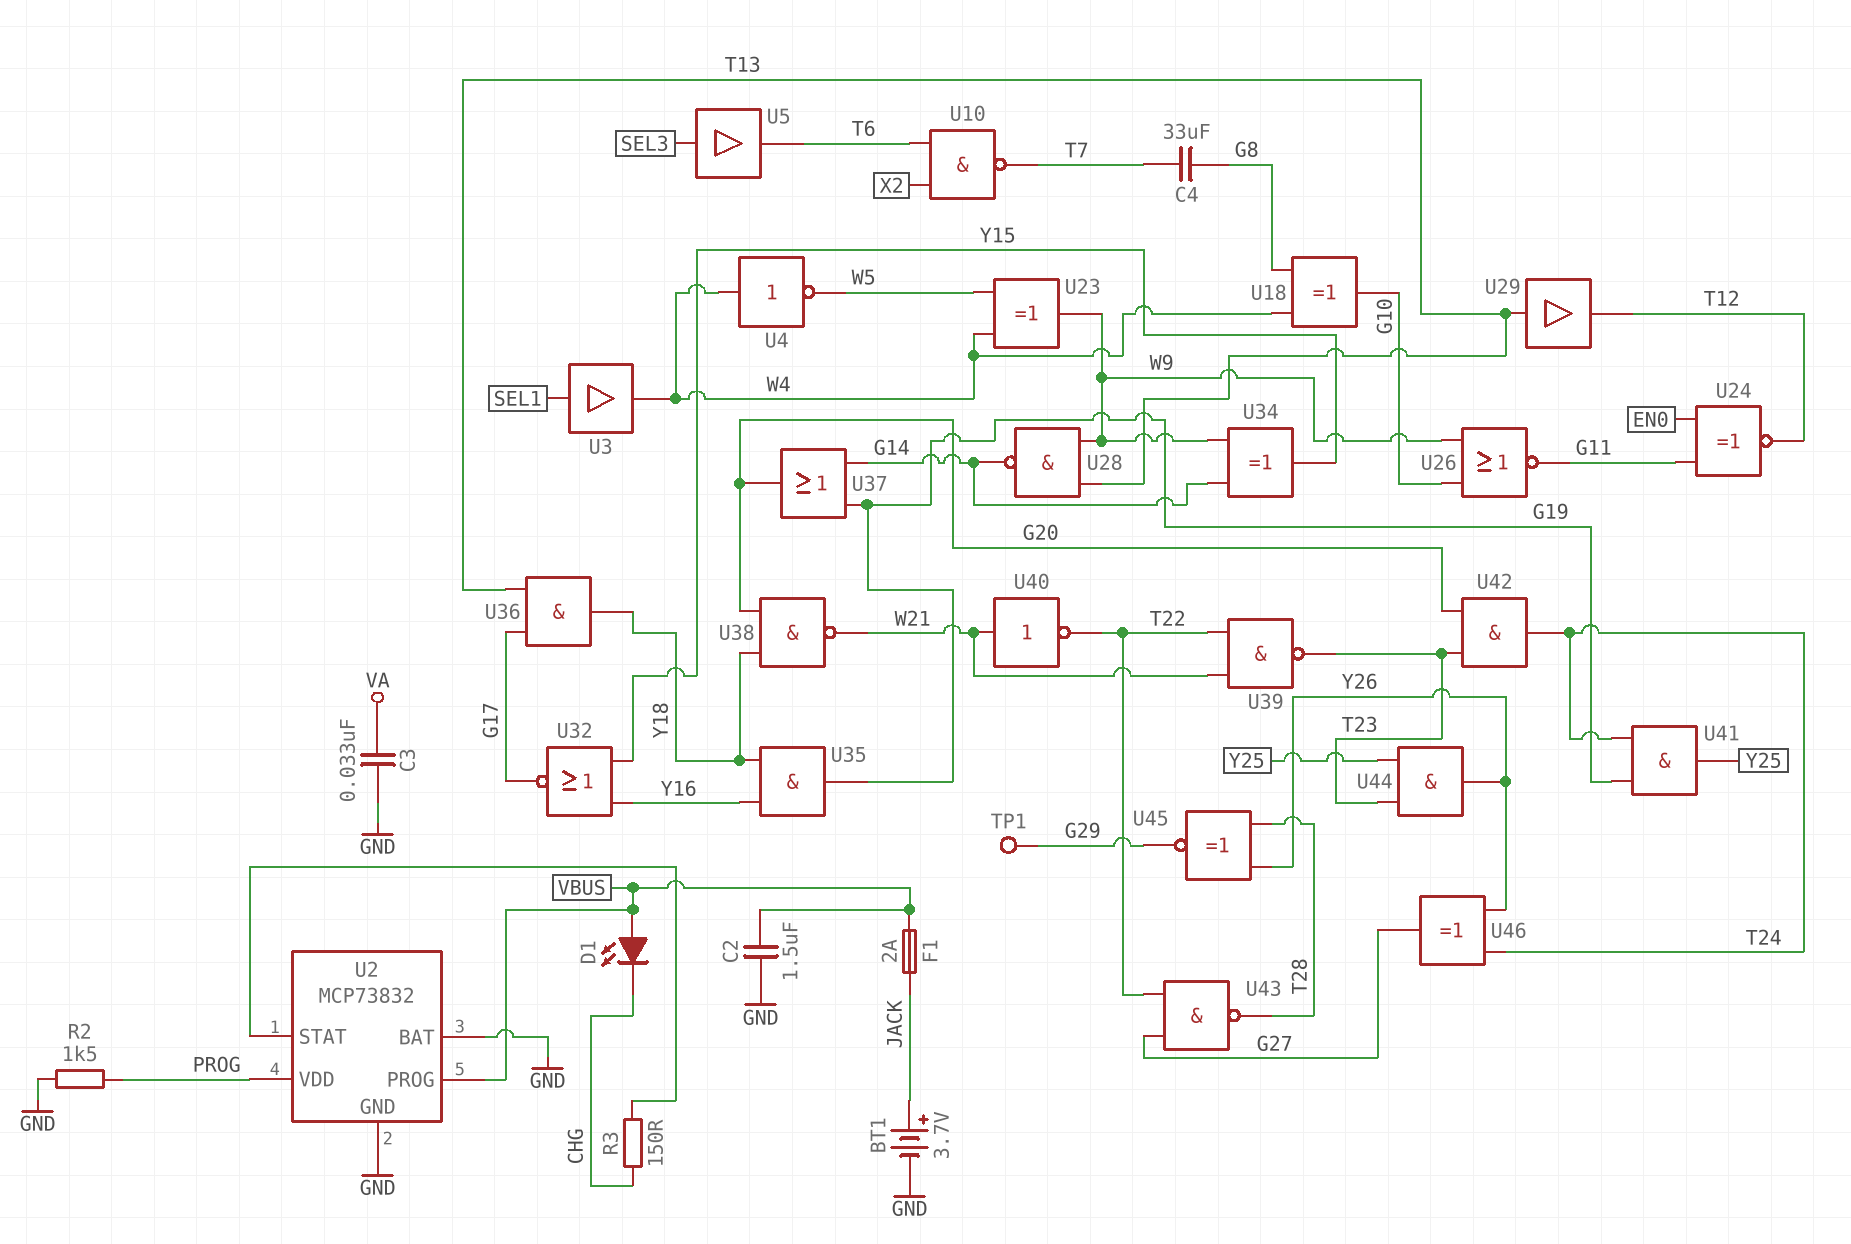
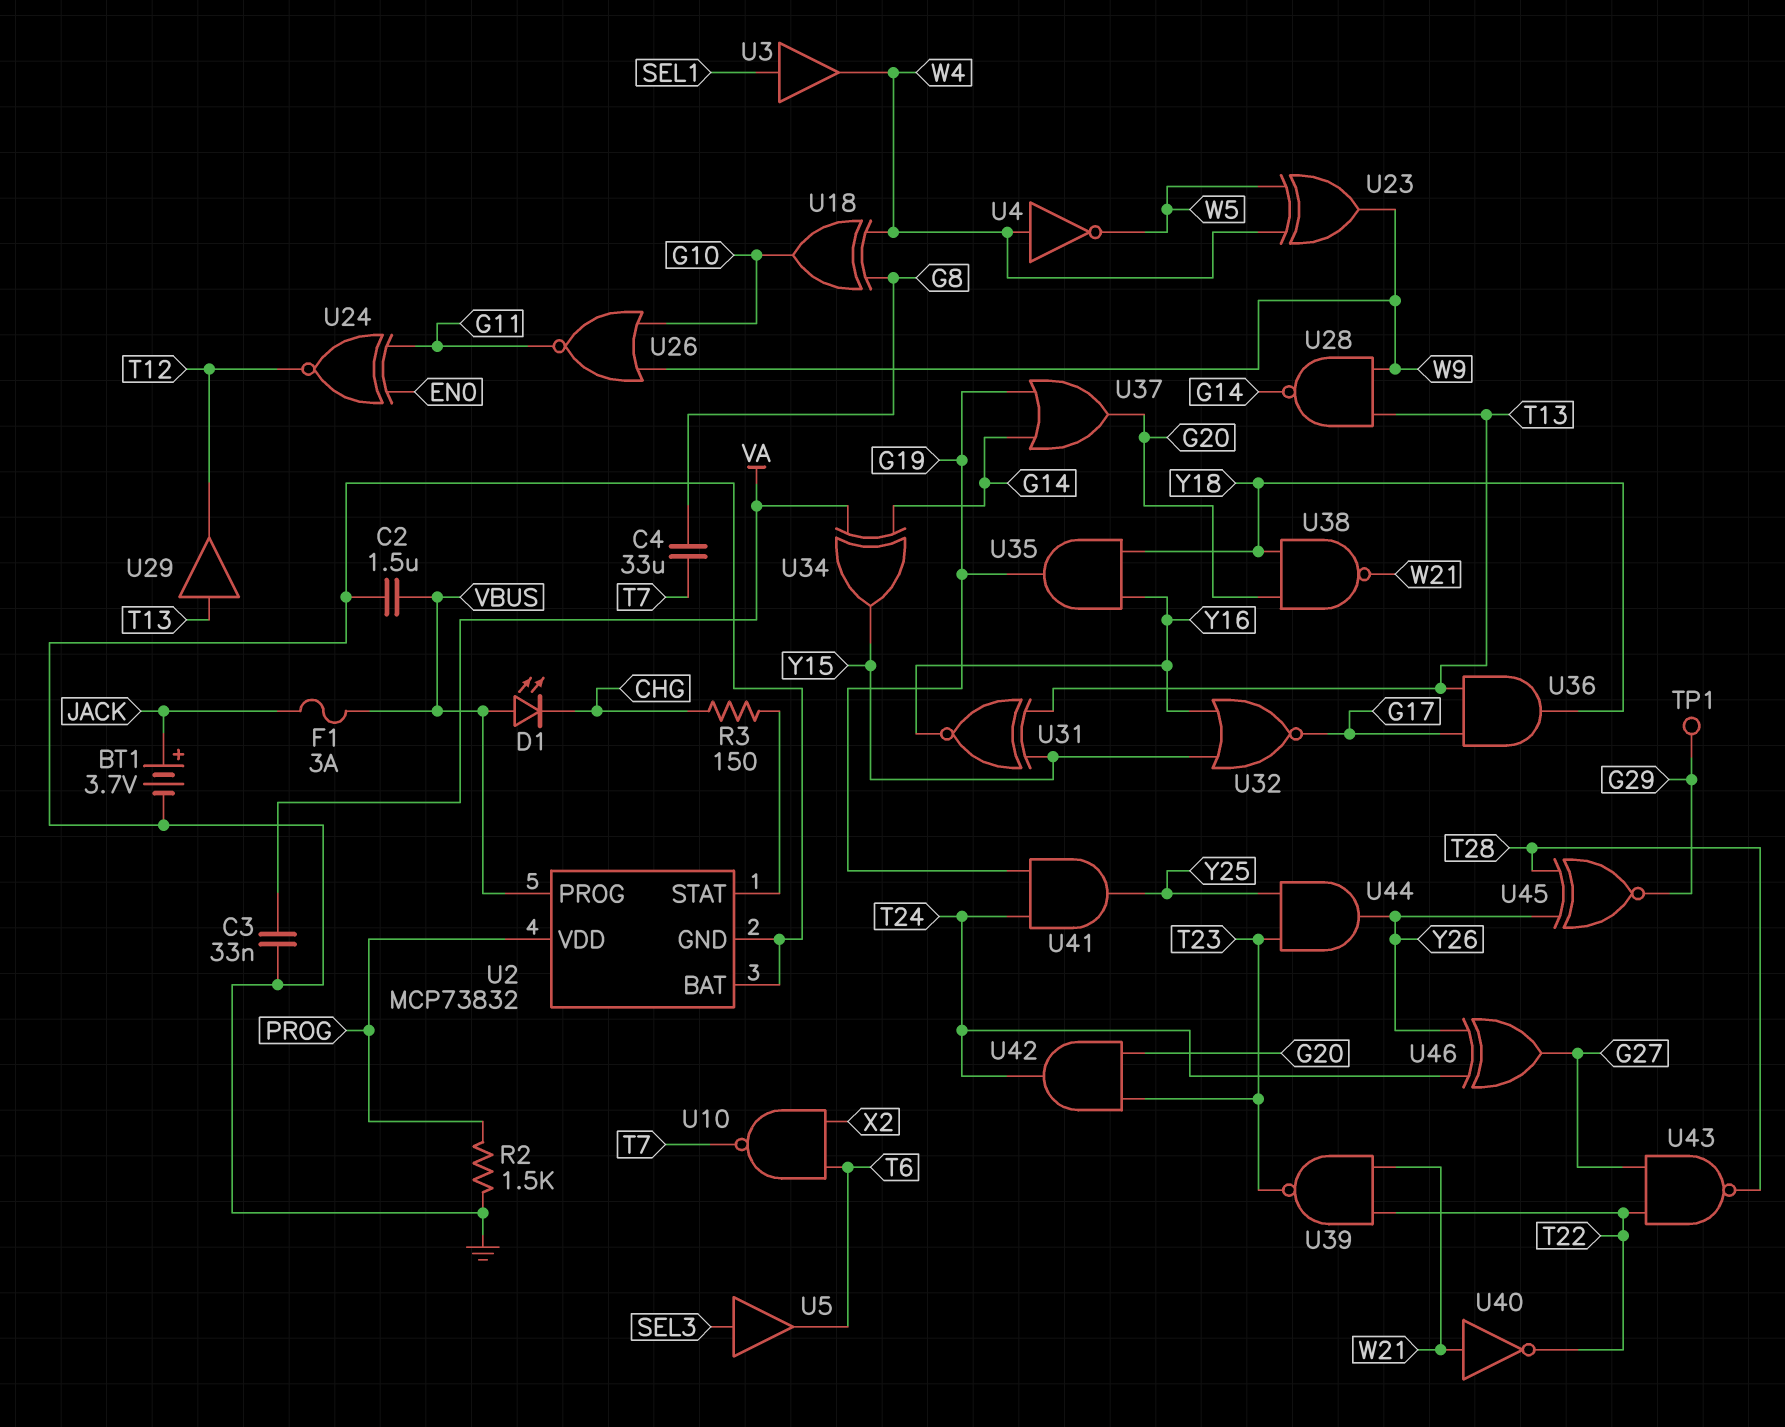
F1: 2A (JACK, VBUS) -> 3A (JACK, VBUS)
U31: none -> XNOR (in T13, in Y15, out Y16)
U34: XOR (in G14, in W9, out Y15) -> XOR (in G14, in VA, out Y15)

